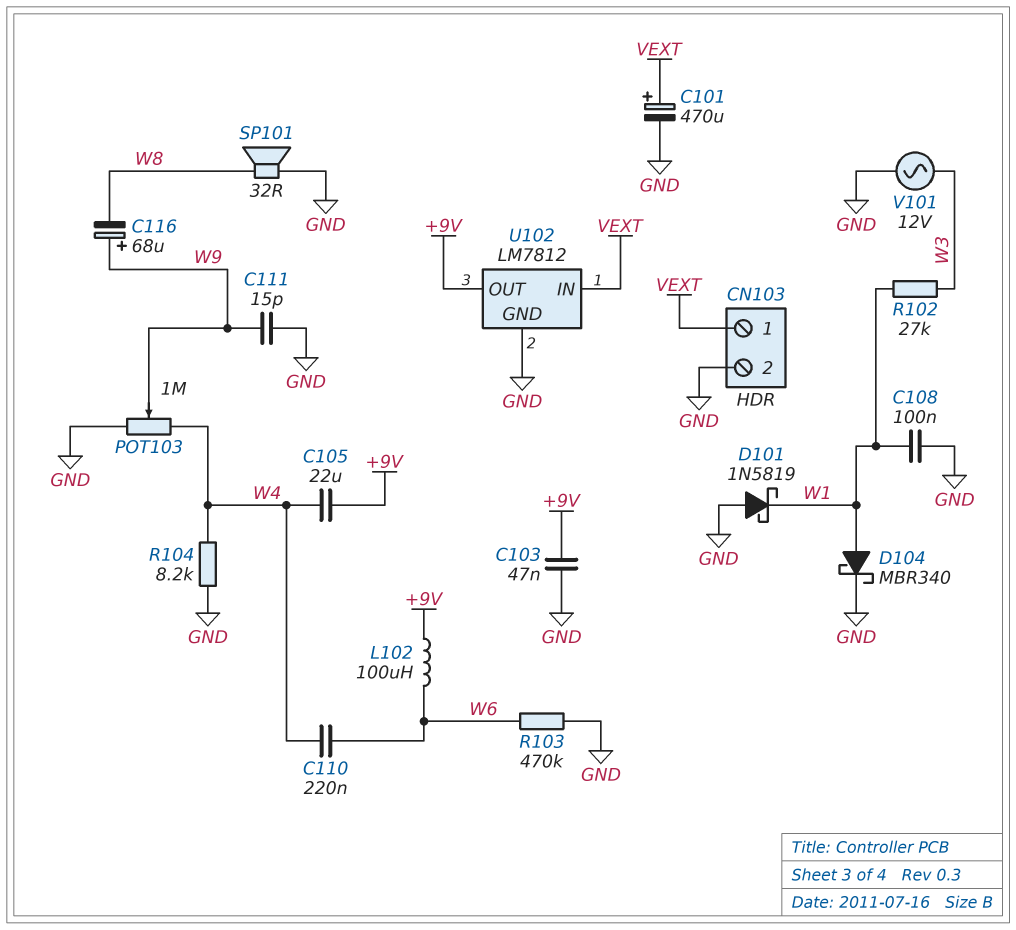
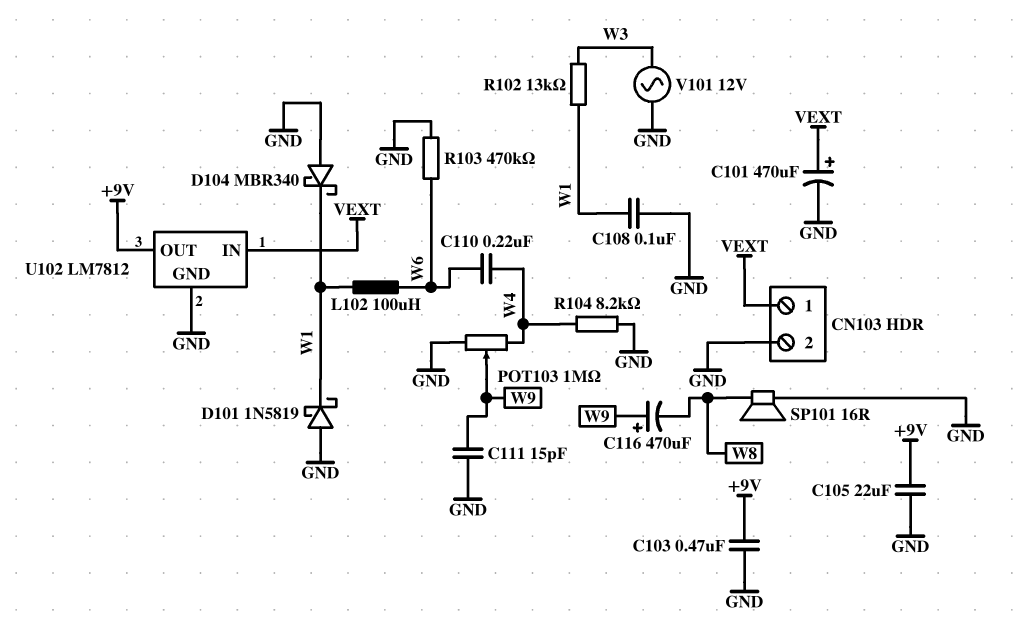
C103: 47nF (+9V, GND) -> 470nF (+9V, GND)
C105: 22uF (+9V, W4) -> 22uF (+9V, GND)
C116: 68uF (plus W9, minus W8) -> 470uF (plus W9, minus W8)
D104: schottky MBR340 (A W1, K GND) -> schottky MBR340 (A GND, K W1)
L102: 100uH (+9V, W6) -> 100uH (W1, W6)
R102: 27k (W1, W3) -> 13k (W1, W3)
SP101: speaker 32R (GND, W8) -> speaker 16R (GND, W8)

